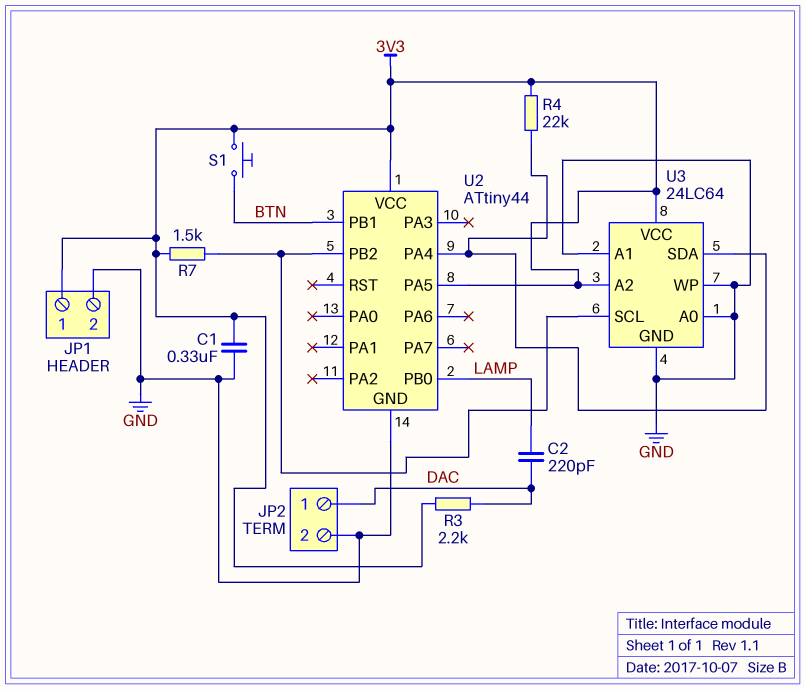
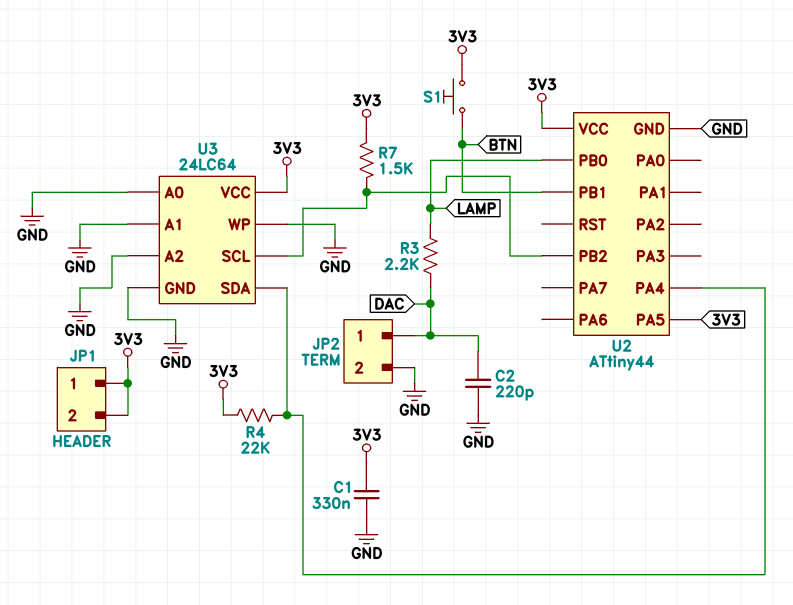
C2: 220pF (DAC, LAMP) -> 220pF (DAC, GND)
JP1 pin 2: GND -> 3V3
R3: 2.2k (3V3, DAC) -> 2.2k (DAC, LAMP)
U3 pin A2: 3V3 -> GND

